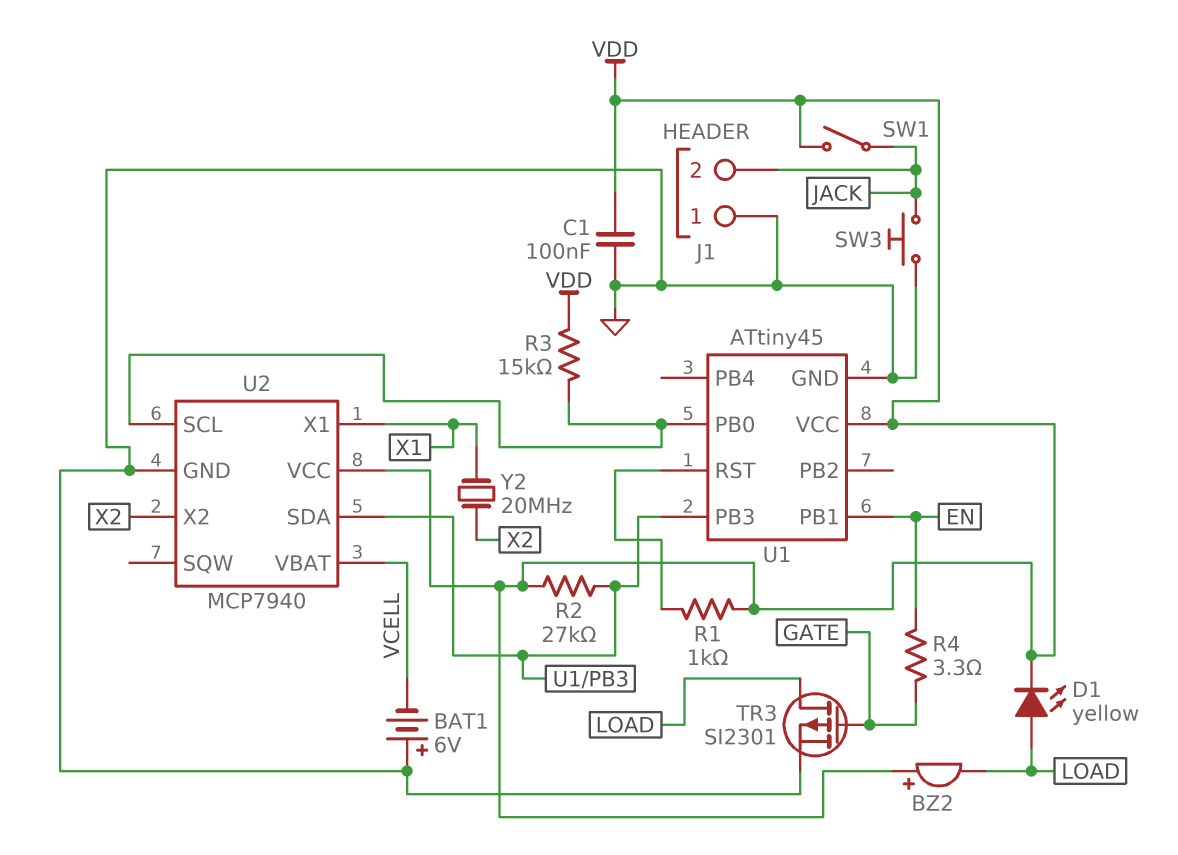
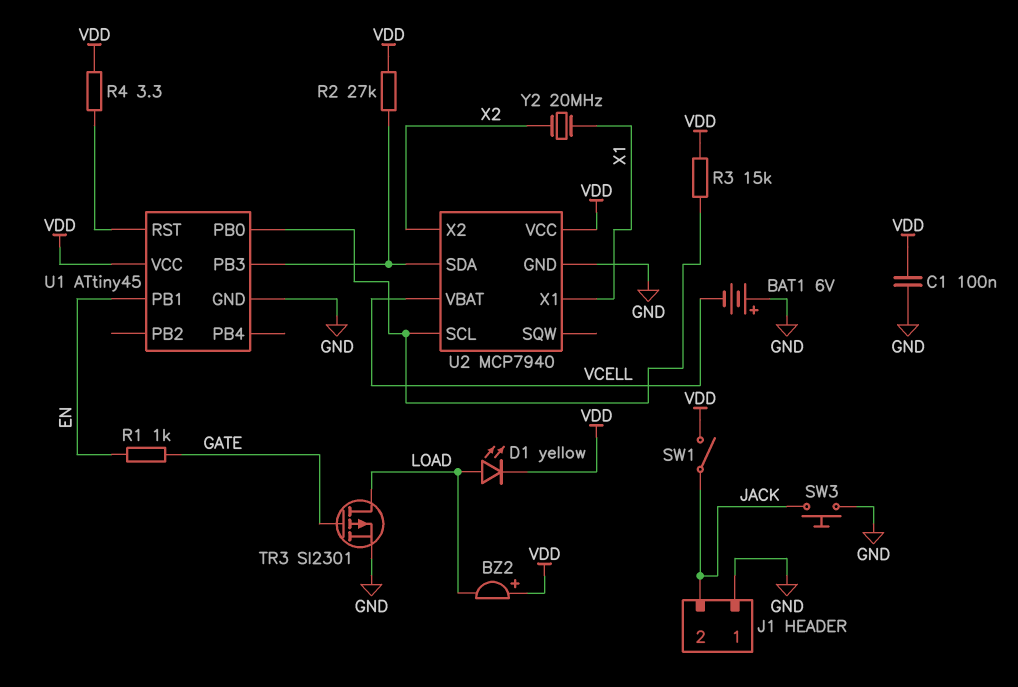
R1: 1k (U1/RST, VDD) -> 1k (EN, GATE)
R4: 3.3 (EN, GATE) -> 3.3 (U1/RST, VDD)

